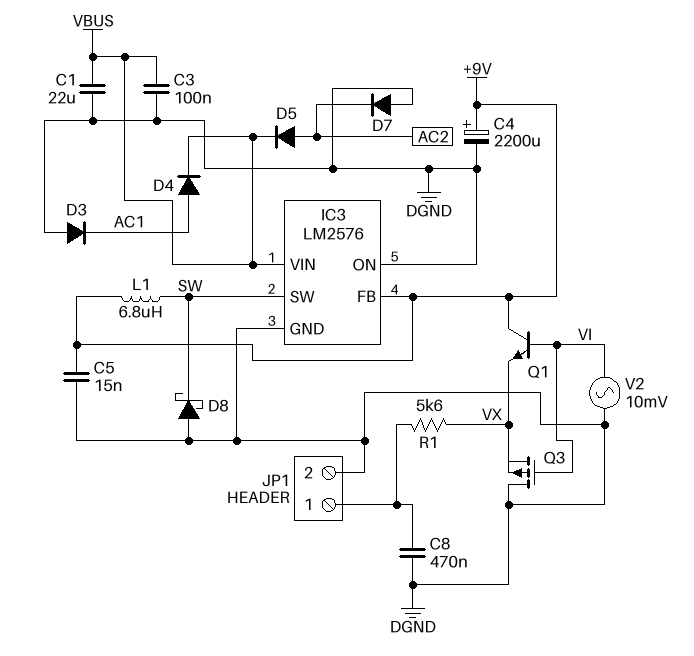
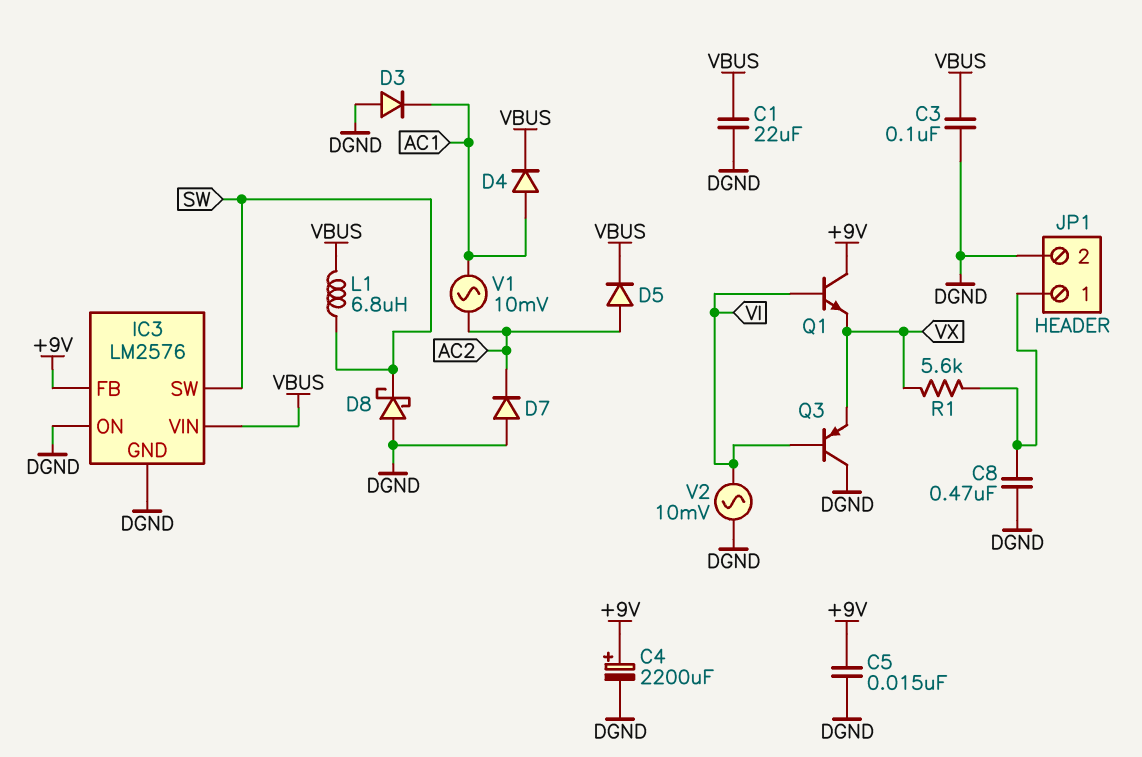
L1: 6.8uH (+9V, SW) -> 6.8uH (SW, VBUS)
Q3: PMOS (G VI, D DGND, S VX) -> PNP (B VI, C DGND, E VX)
V1: none -> AC 10mV (AC1, AC2)

